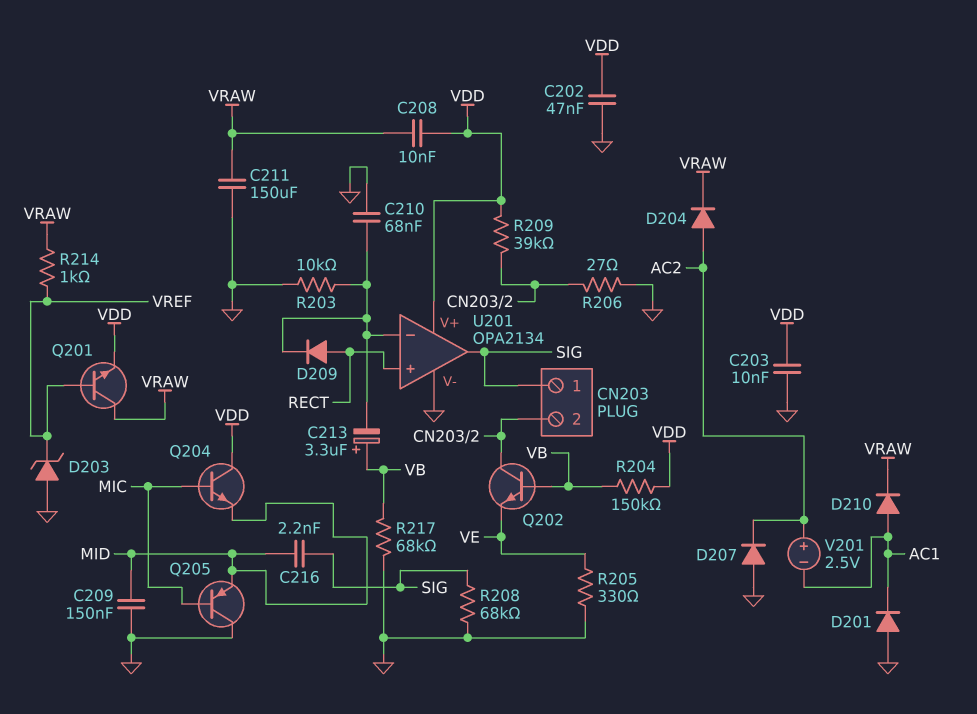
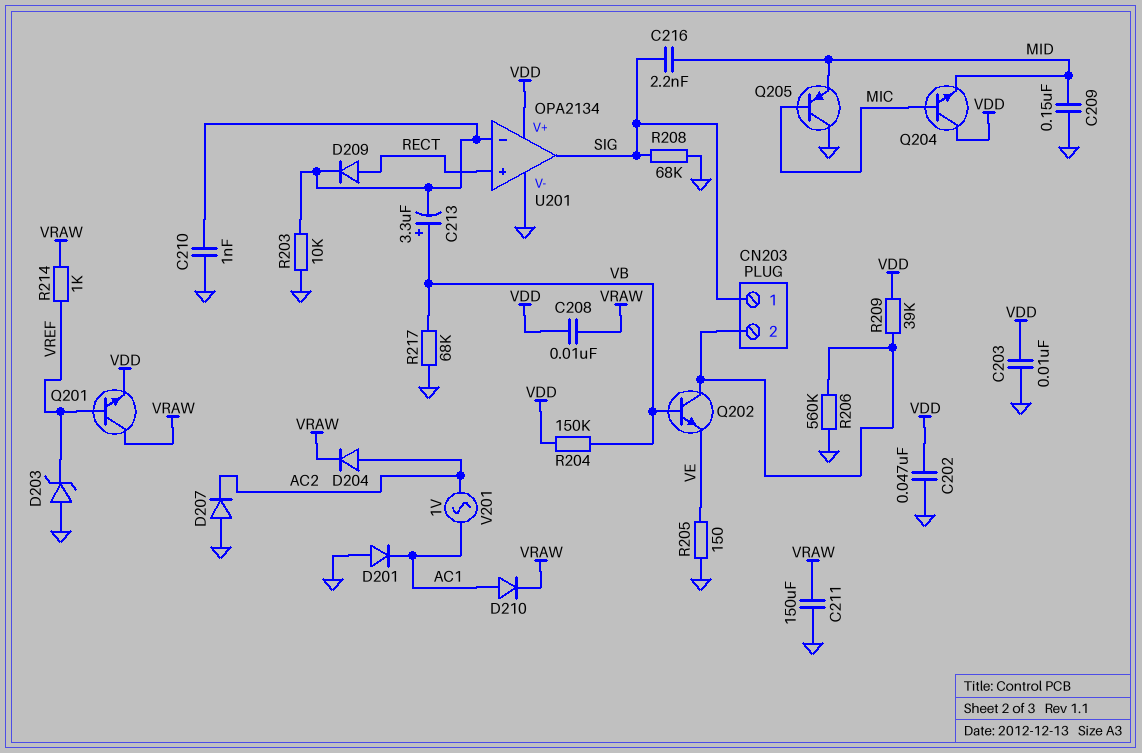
C210: 68nF (GND, U201/in-) -> 1nF (GND, U201/in-)
R205: 330 (GND, VE) -> 150 (GND, VE)
R206: 27 (CN203/2, GND) -> 560k (CN203/2, GND)
V201: 2.5V (plus AC2, minus AC1) -> AC 1V (AC1, AC2)

